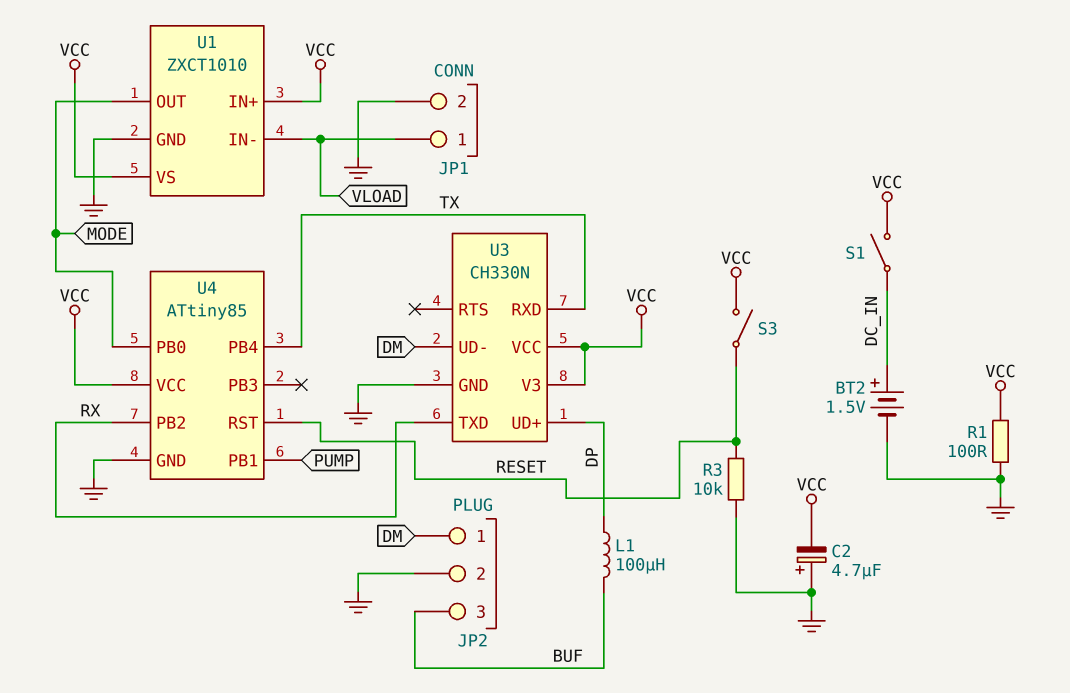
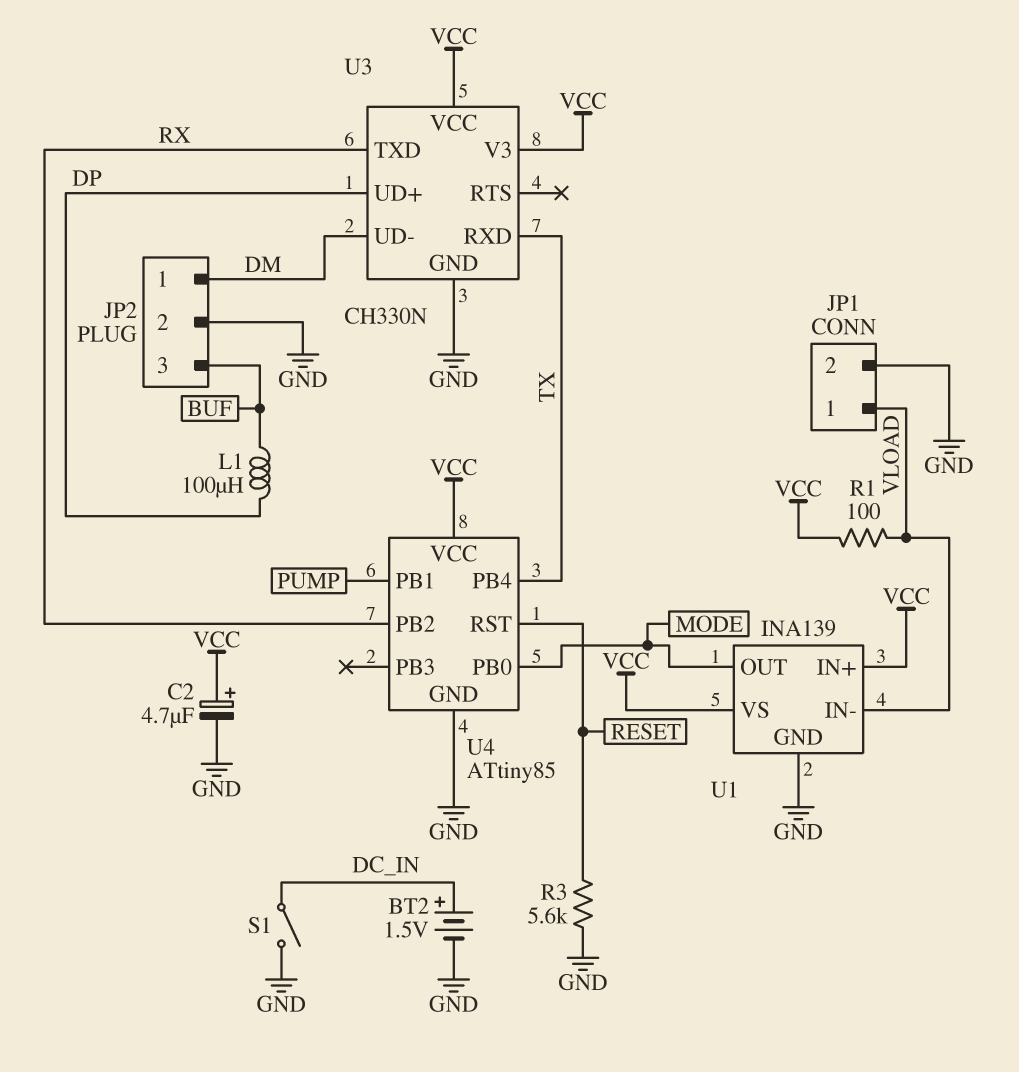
C2: 4.7uF (plus GND, minus VCC) -> 4.7uF (plus VCC, minus GND)
R1: 100 (GND, VCC) -> 100 (VCC, VLOAD)
R3: 10k (GND, RESET) -> 5.6k (GND, RESET)
S1: switch (DC_IN, VCC) -> switch (DC_IN, GND)
S3: switch (RESET, VCC) -> none
U1: ZXCT1010 -> INA139

